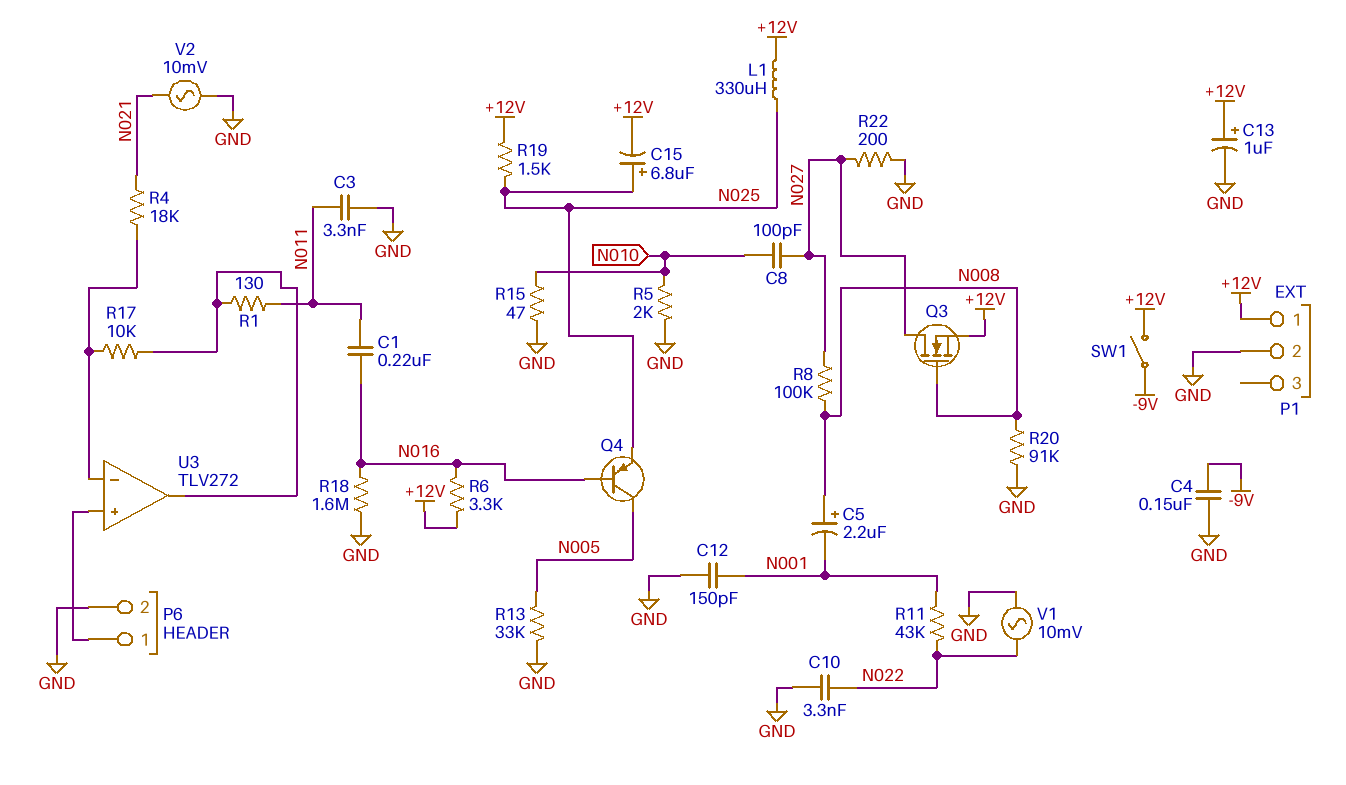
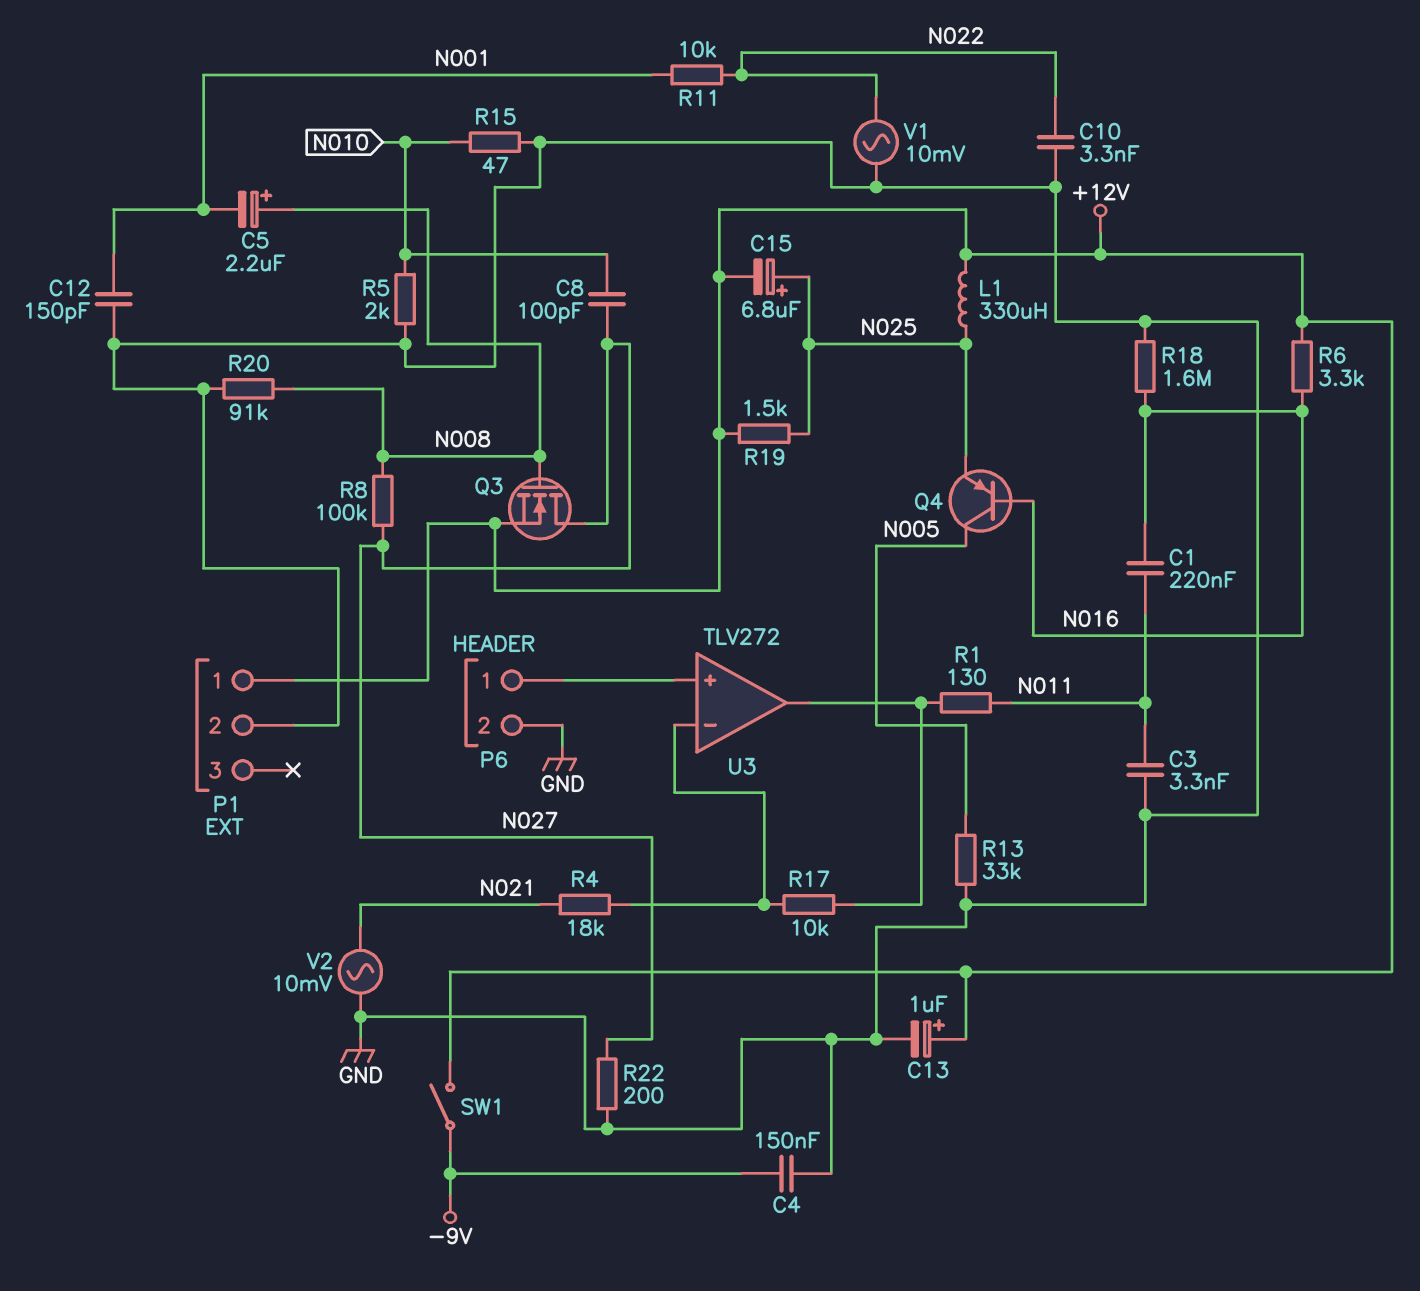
R11: 43k (N001, N022) -> 10k (N001, N022)

